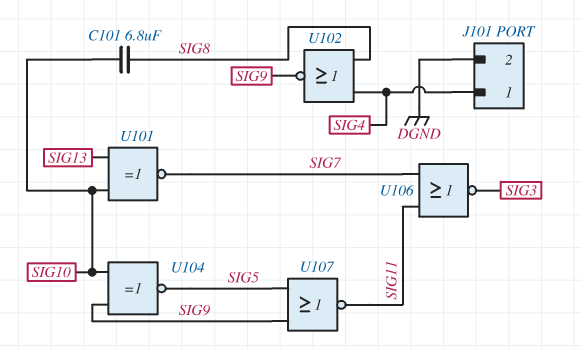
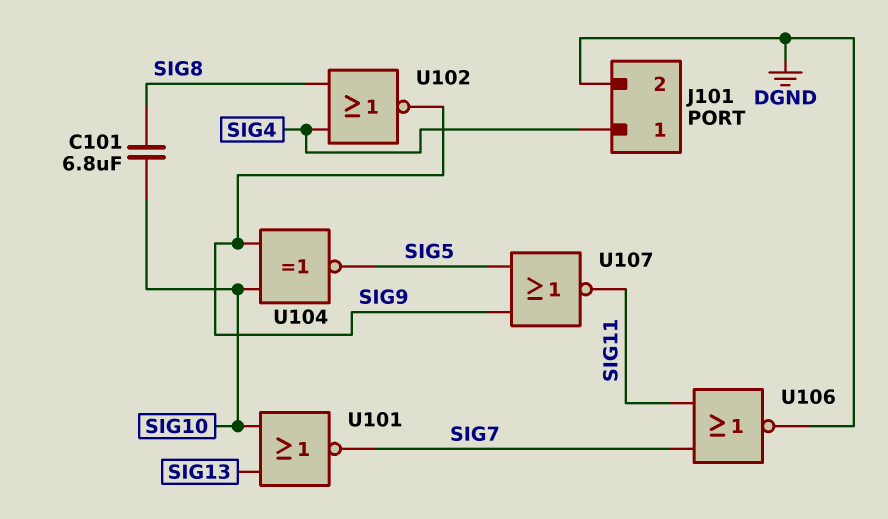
U101: XNOR (in SIG10, in SIG13, out SIG7) -> NOR (in SIG10, in SIG13, out SIG7)
U106: NOR (in SIG7, in SIG11, out SIG3) -> NOR (in SIG7, in SIG11, out DGND)

